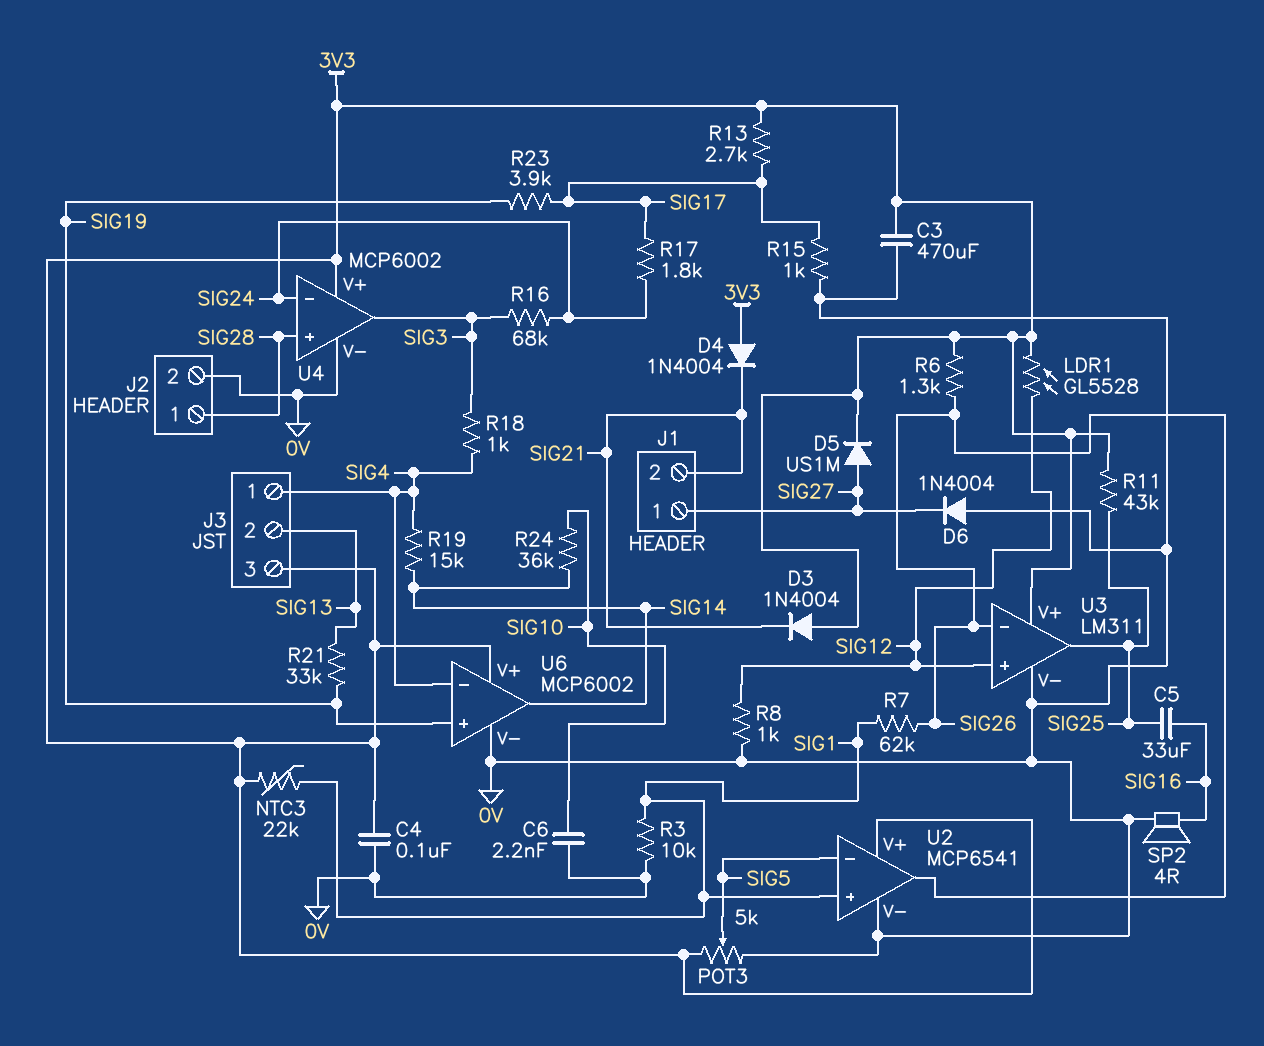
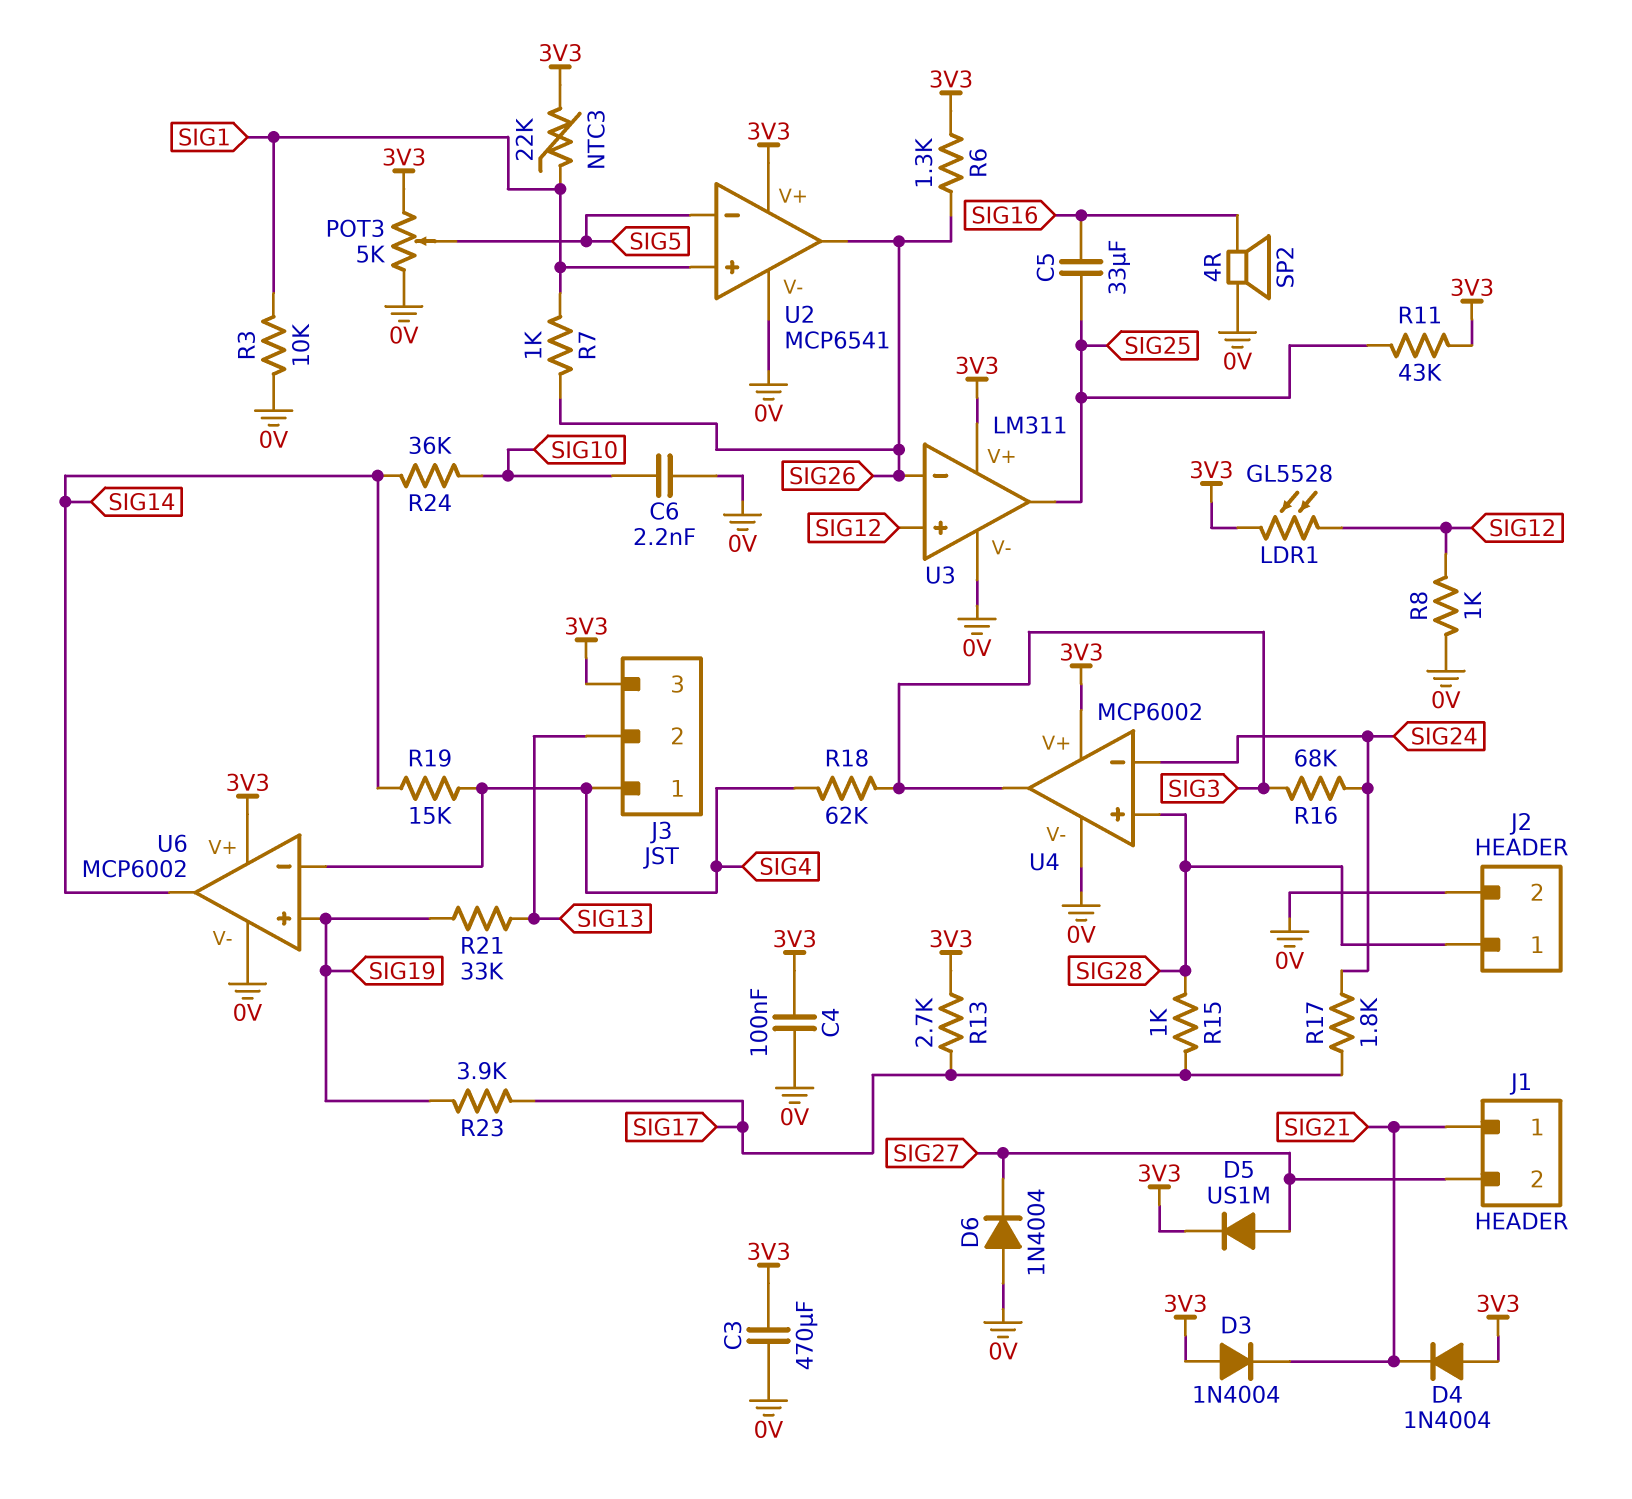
J1 pin 1: SIG27 -> SIG21
J1 pin 2: SIG21 -> SIG27
R7: 62k (SIG1, SIG26) -> 1k (SIG1, SIG26)
R15: 1k (0V, SIG17) -> 1k (SIG17, SIG28)
R18: 1k (SIG3, SIG4) -> 62k (SIG3, SIG4)

